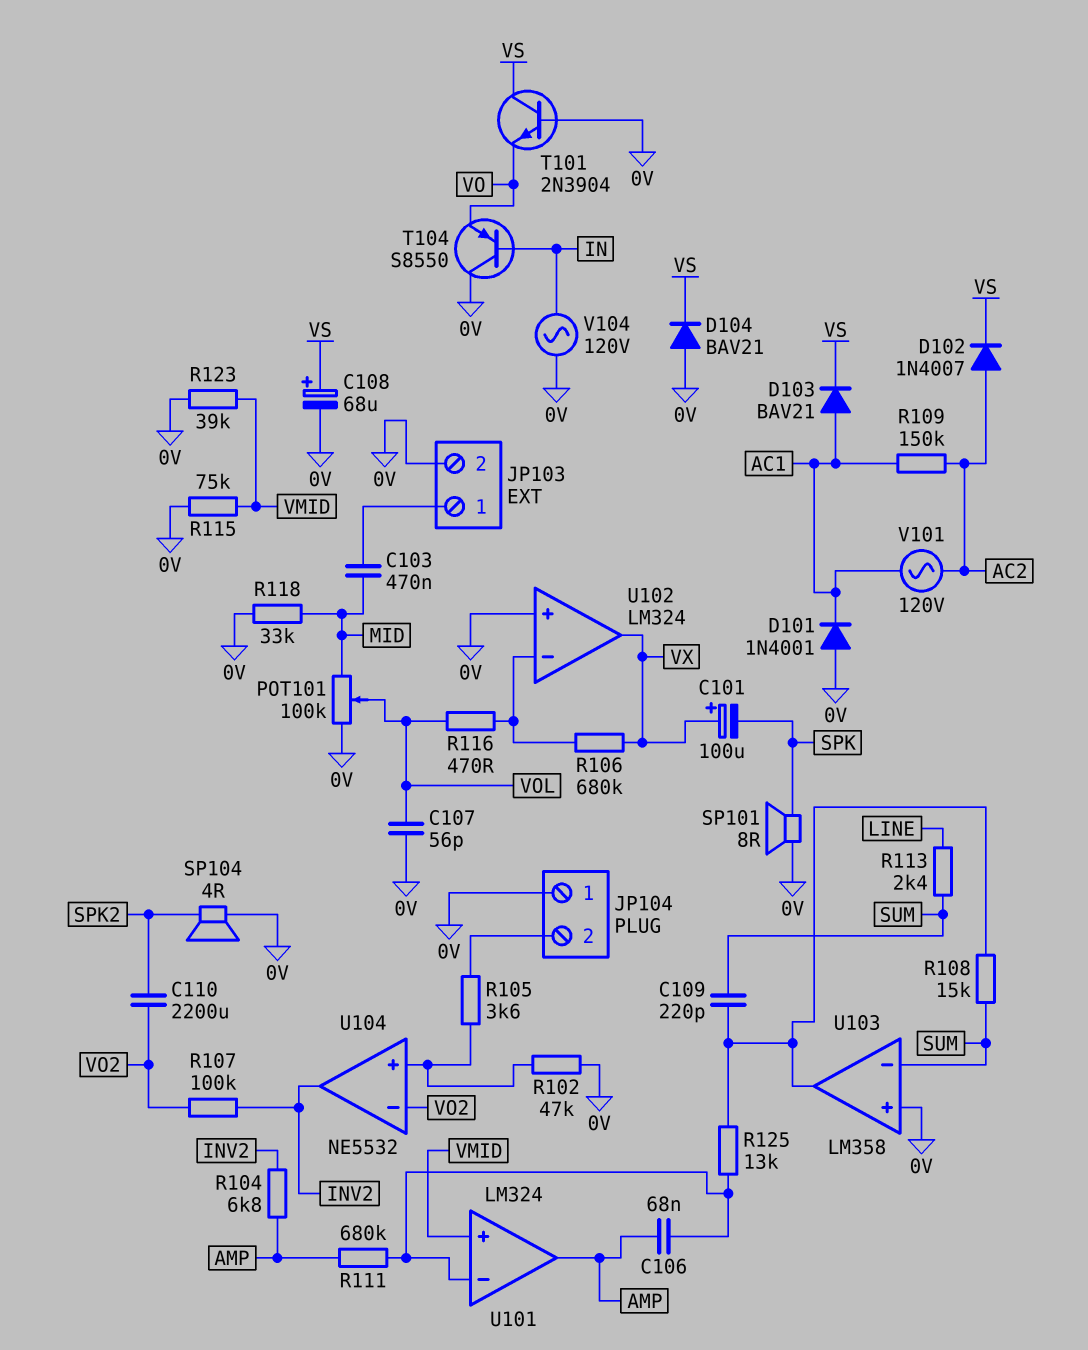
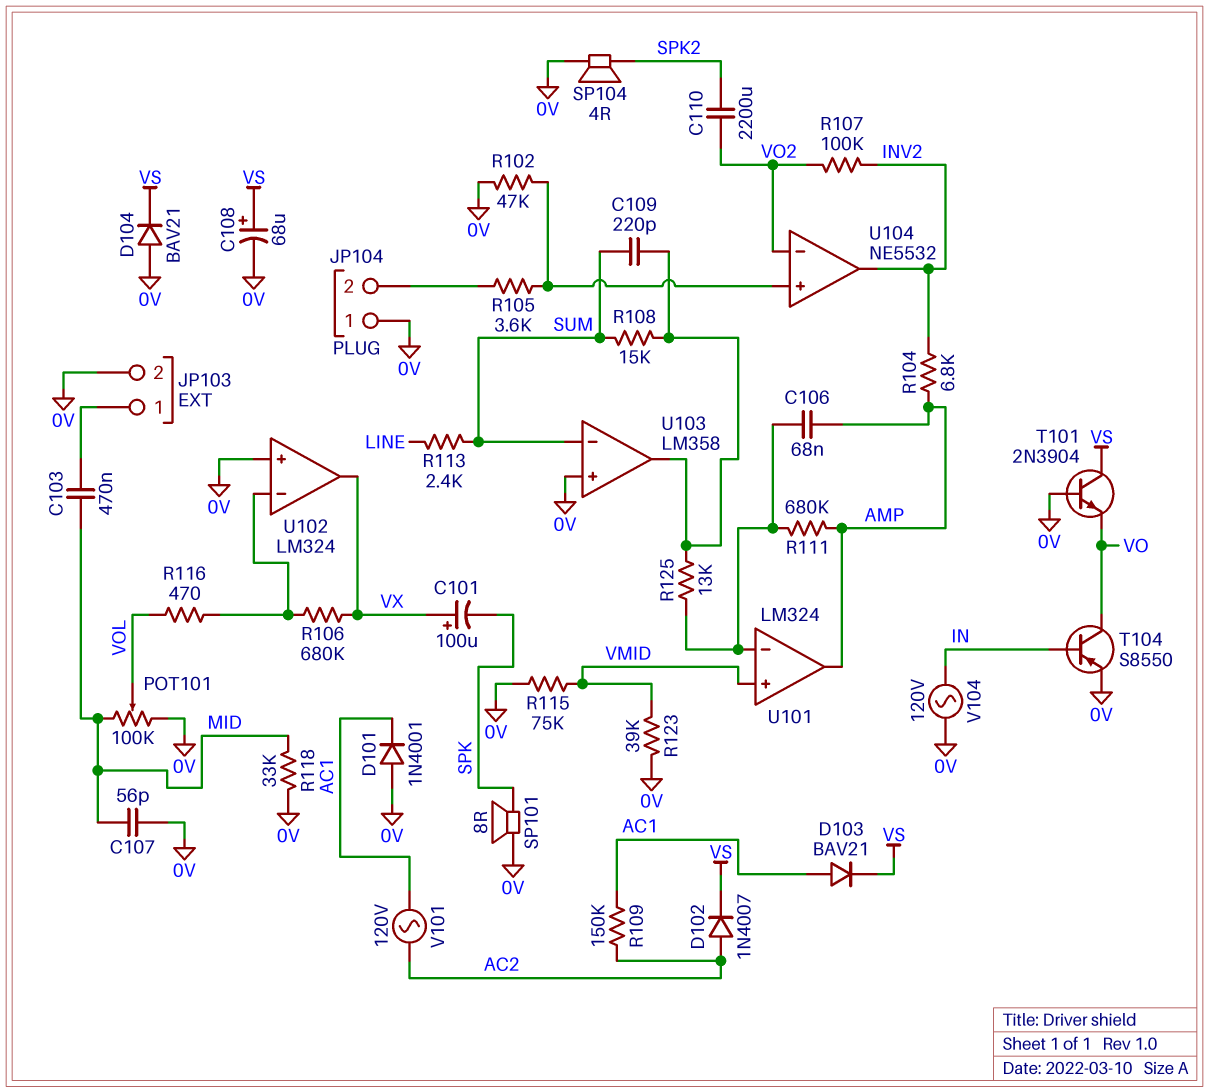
C107: 56pF (0V, VOL) -> 56pF (0V, MID)
T104: PNP S8550 (B IN, C 0V, E VO) -> PNP S8550 (B IN, C VO, E 0V)

